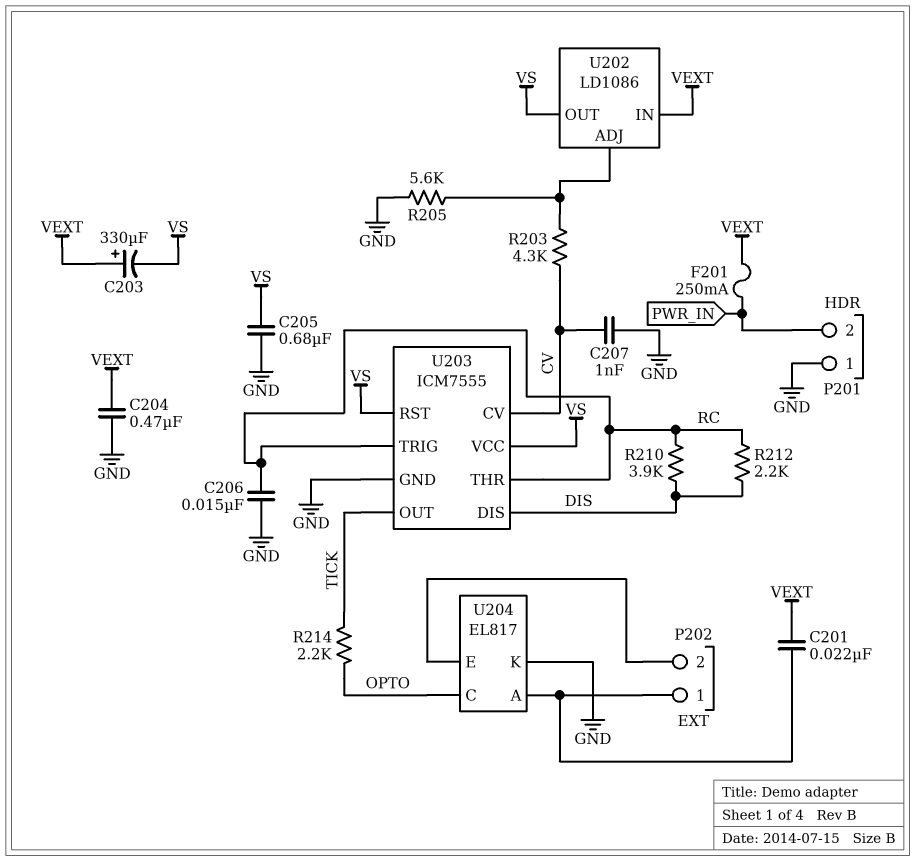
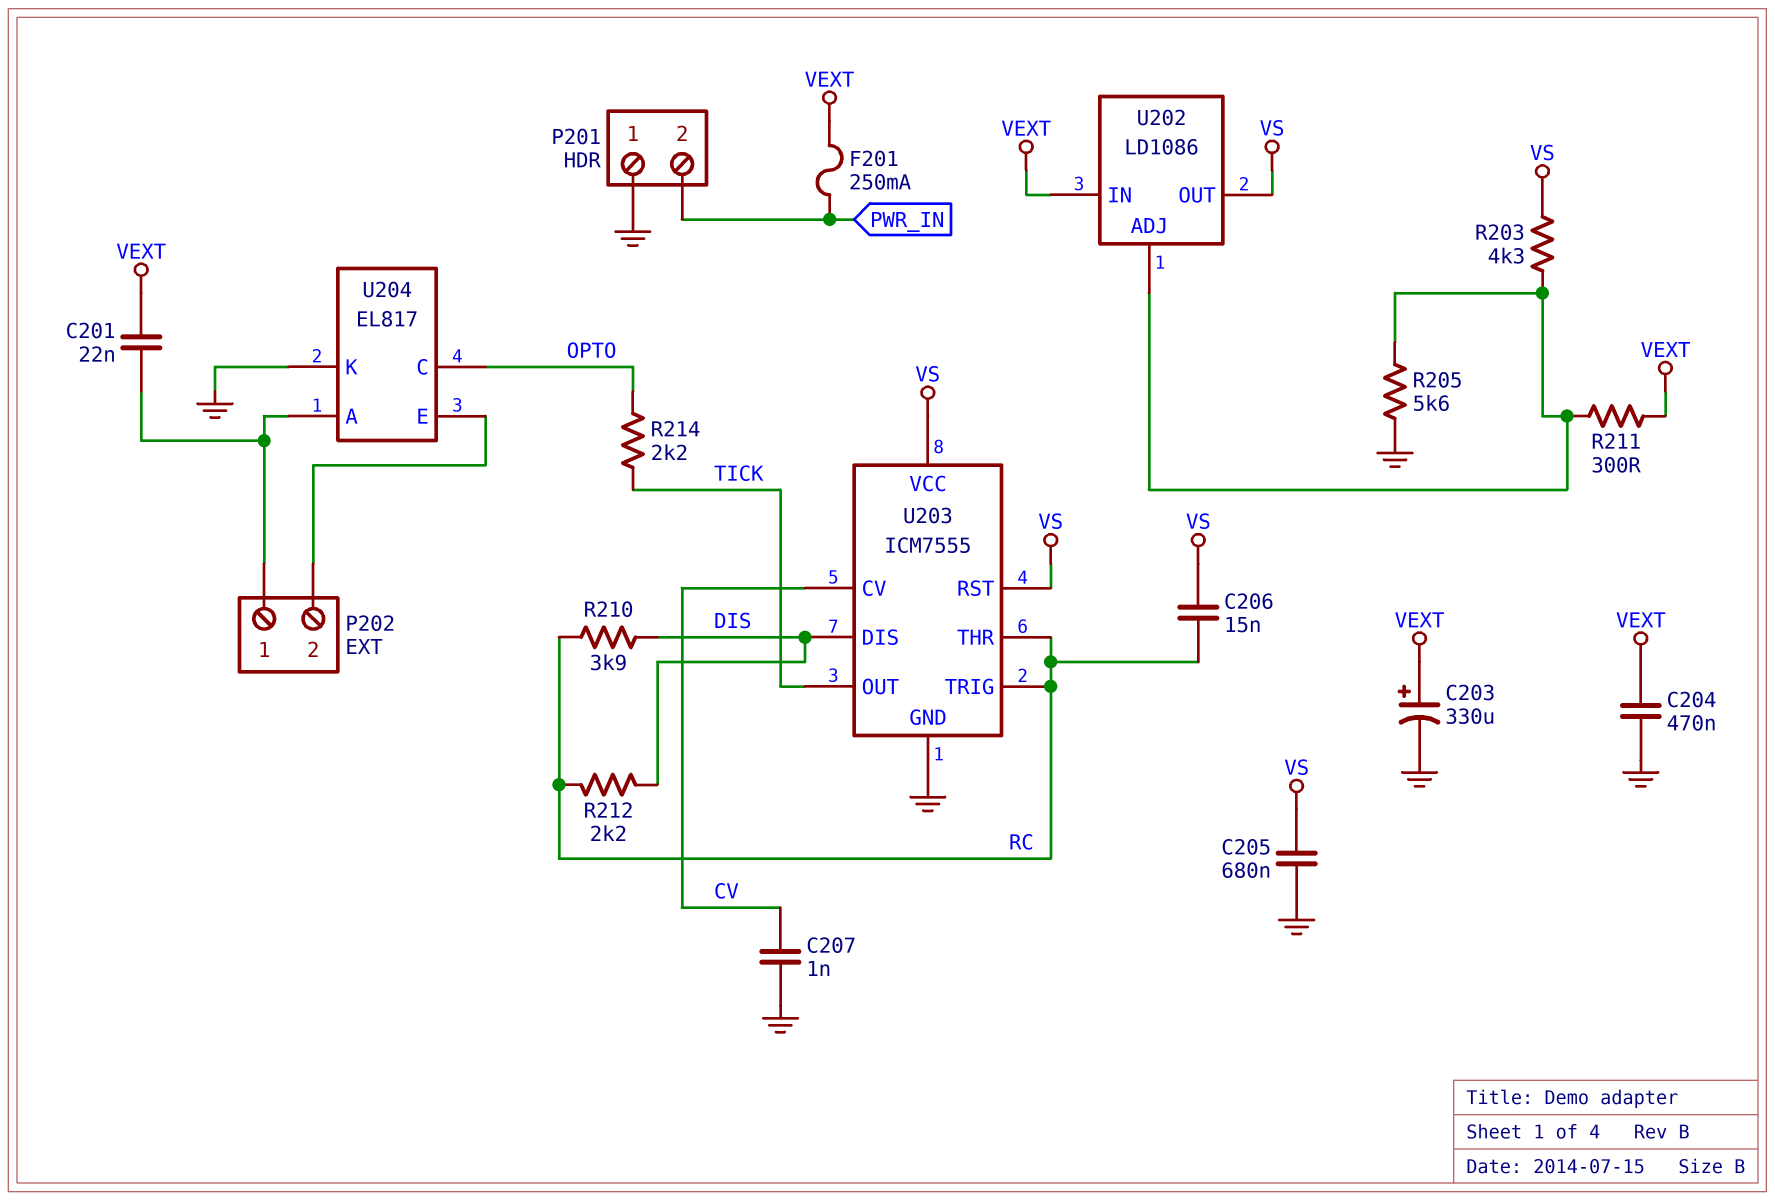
C203: 330uF (plus VEXT, minus VS) -> 330uF (plus VEXT, minus GND)
C206: 15nF (GND, RC) -> 15nF (RC, VS)
R203: 4.3k (CV, U202/ADJ) -> 4.3k (U202/ADJ, VS)
R211: none -> 300 (U202/ADJ, VEXT)

